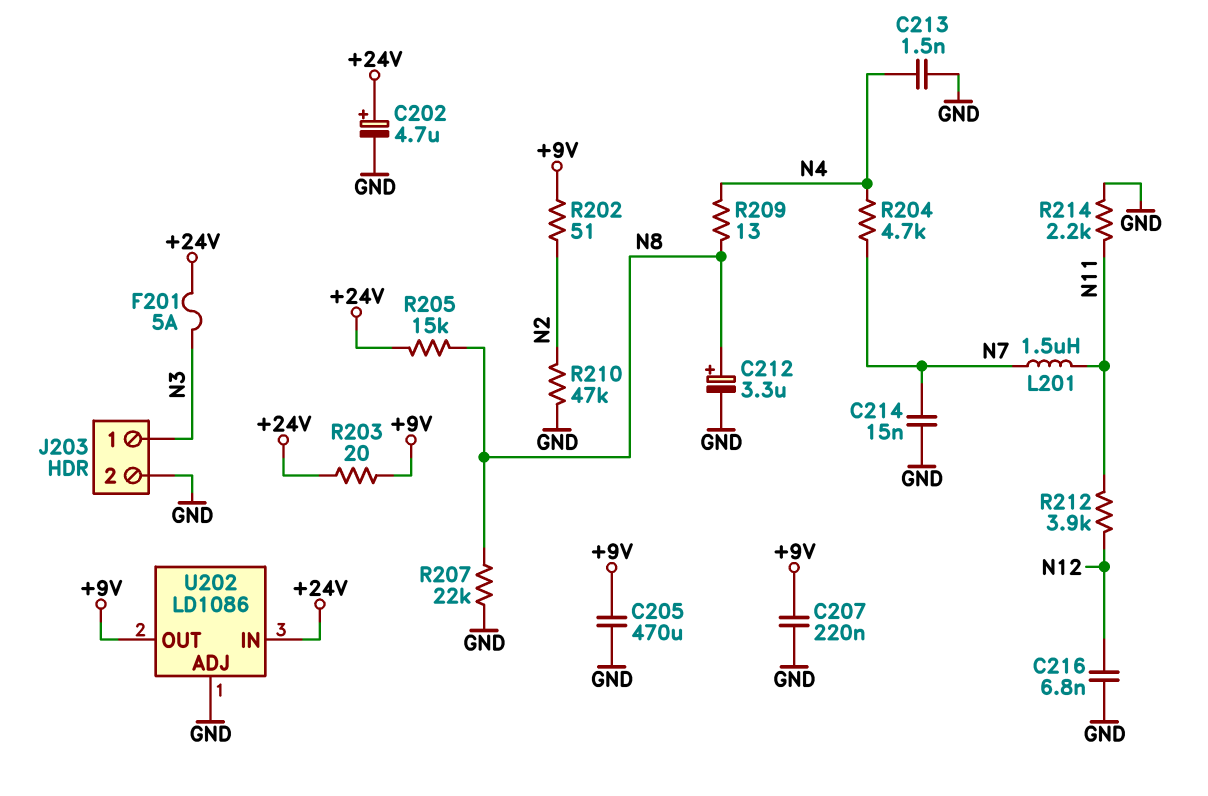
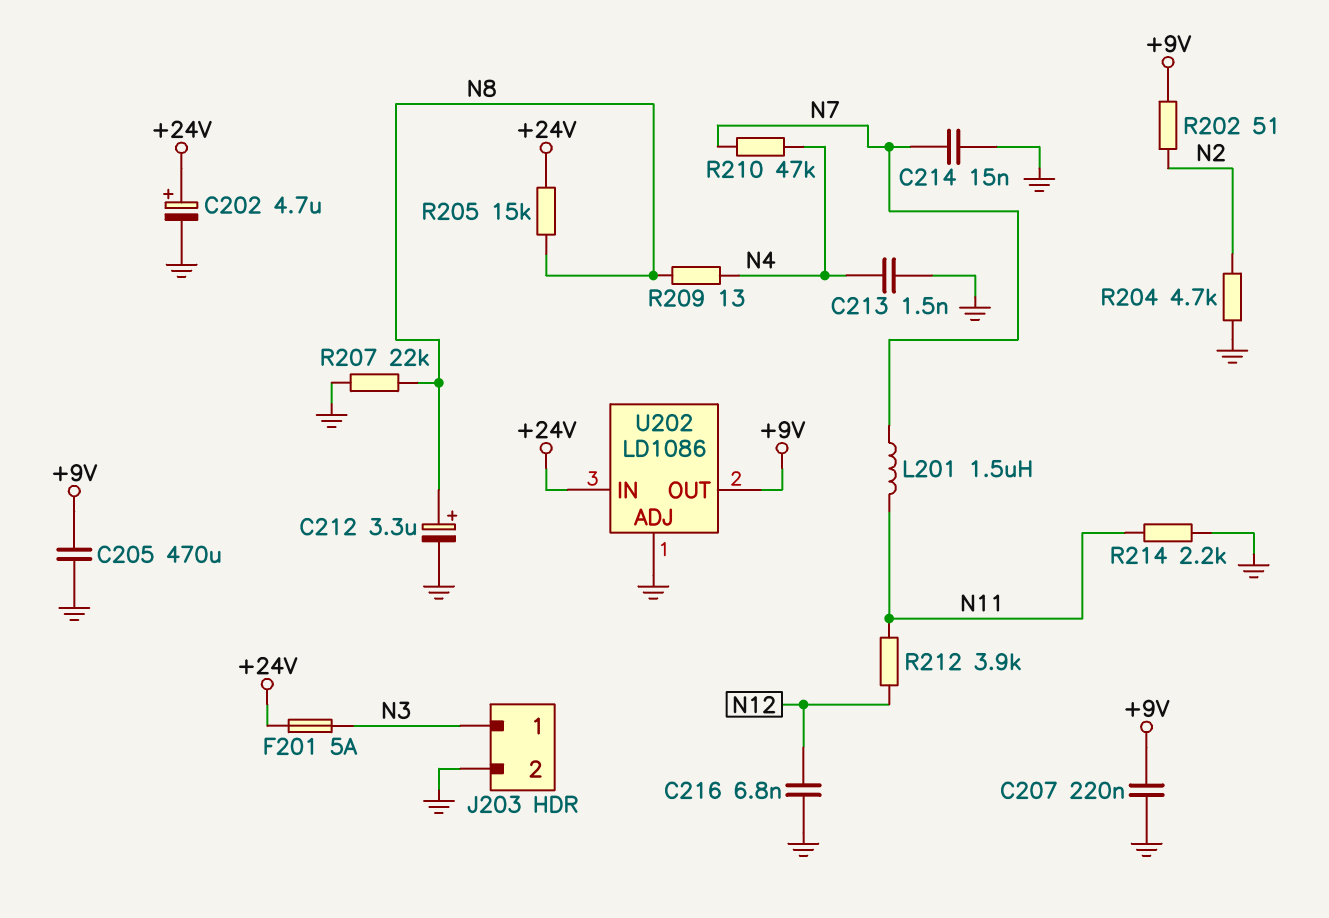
R203: 20 (+9V, +24V) -> none
R204: 4.7k (N4, N7) -> 4.7k (GND, N2)
R210: 47k (GND, N2) -> 47k (N4, N7)

